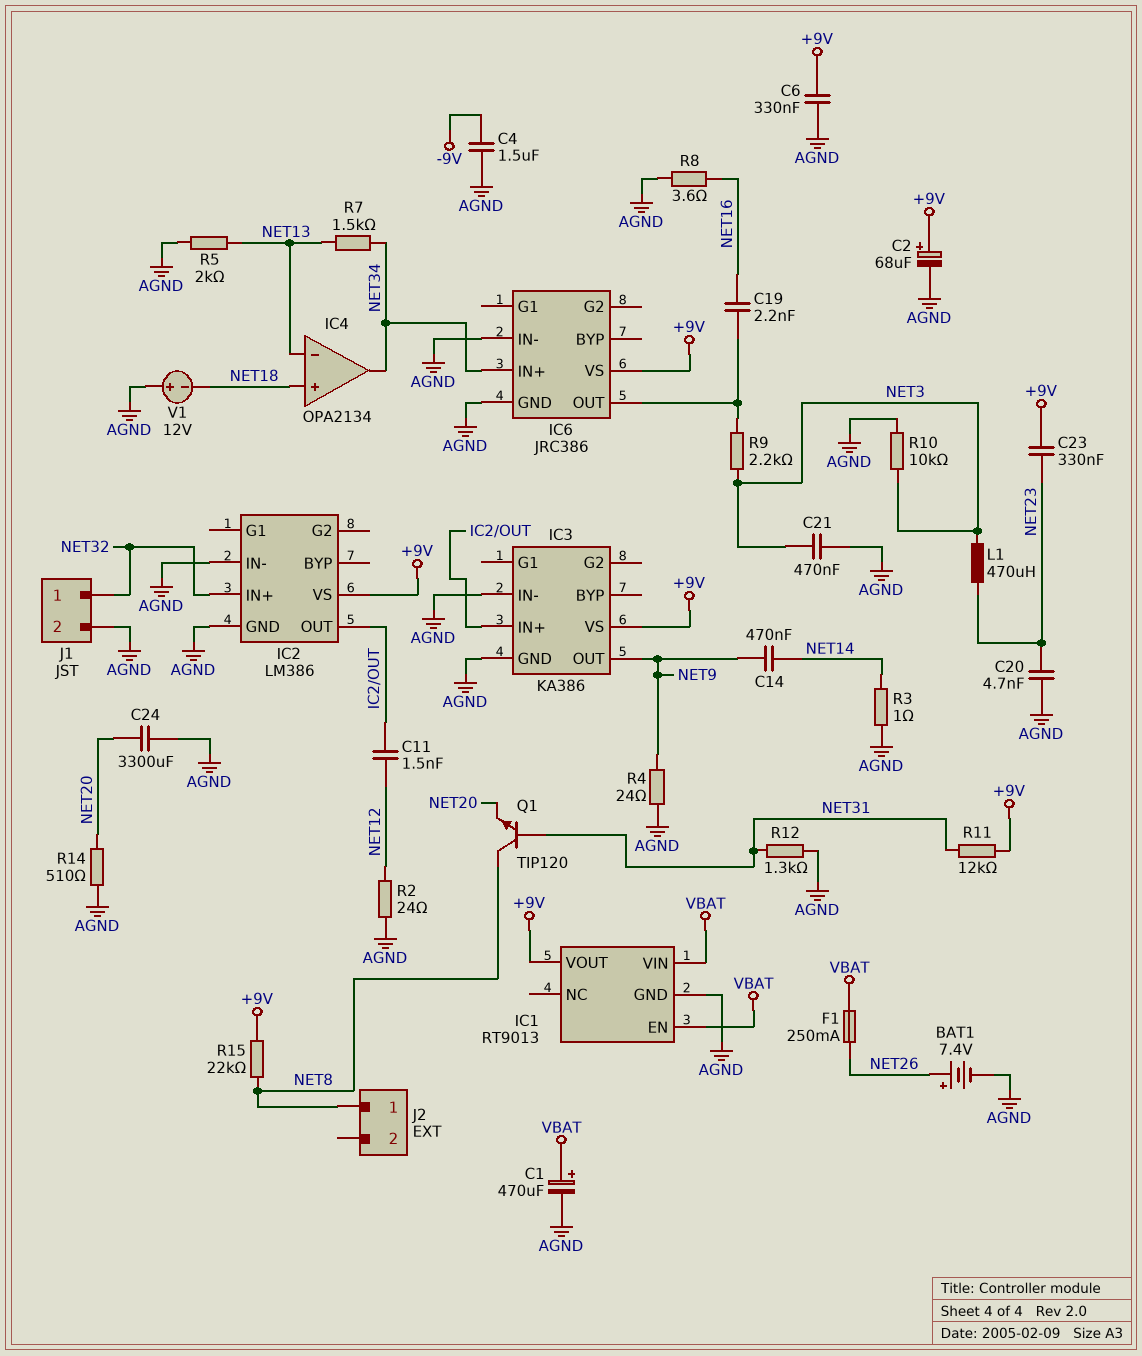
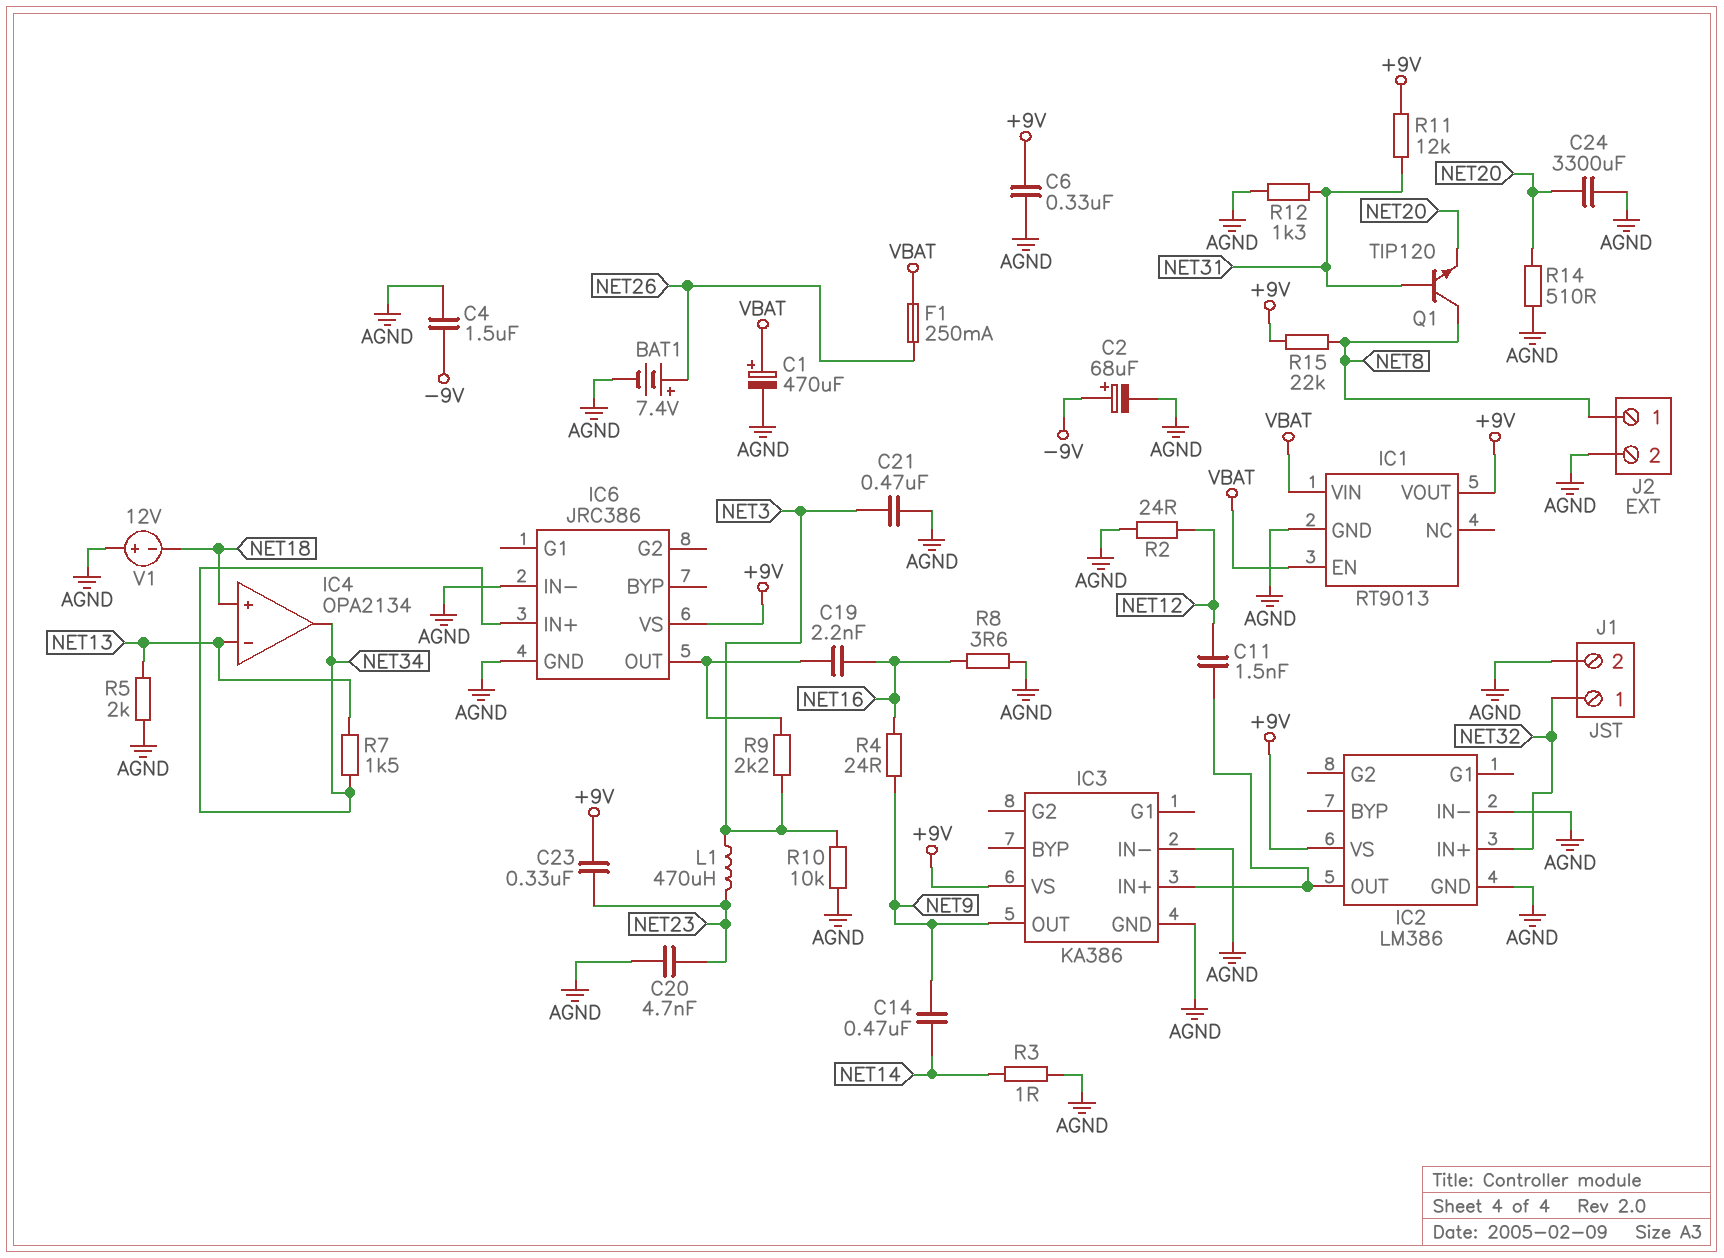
C2: 68uF (plus +9V, minus AGND) -> 68uF (plus -9V, minus AGND)
J2 pin 2: none -> AGND
R4: 24 (AGND, NET9) -> 24 (NET9, NET16)

